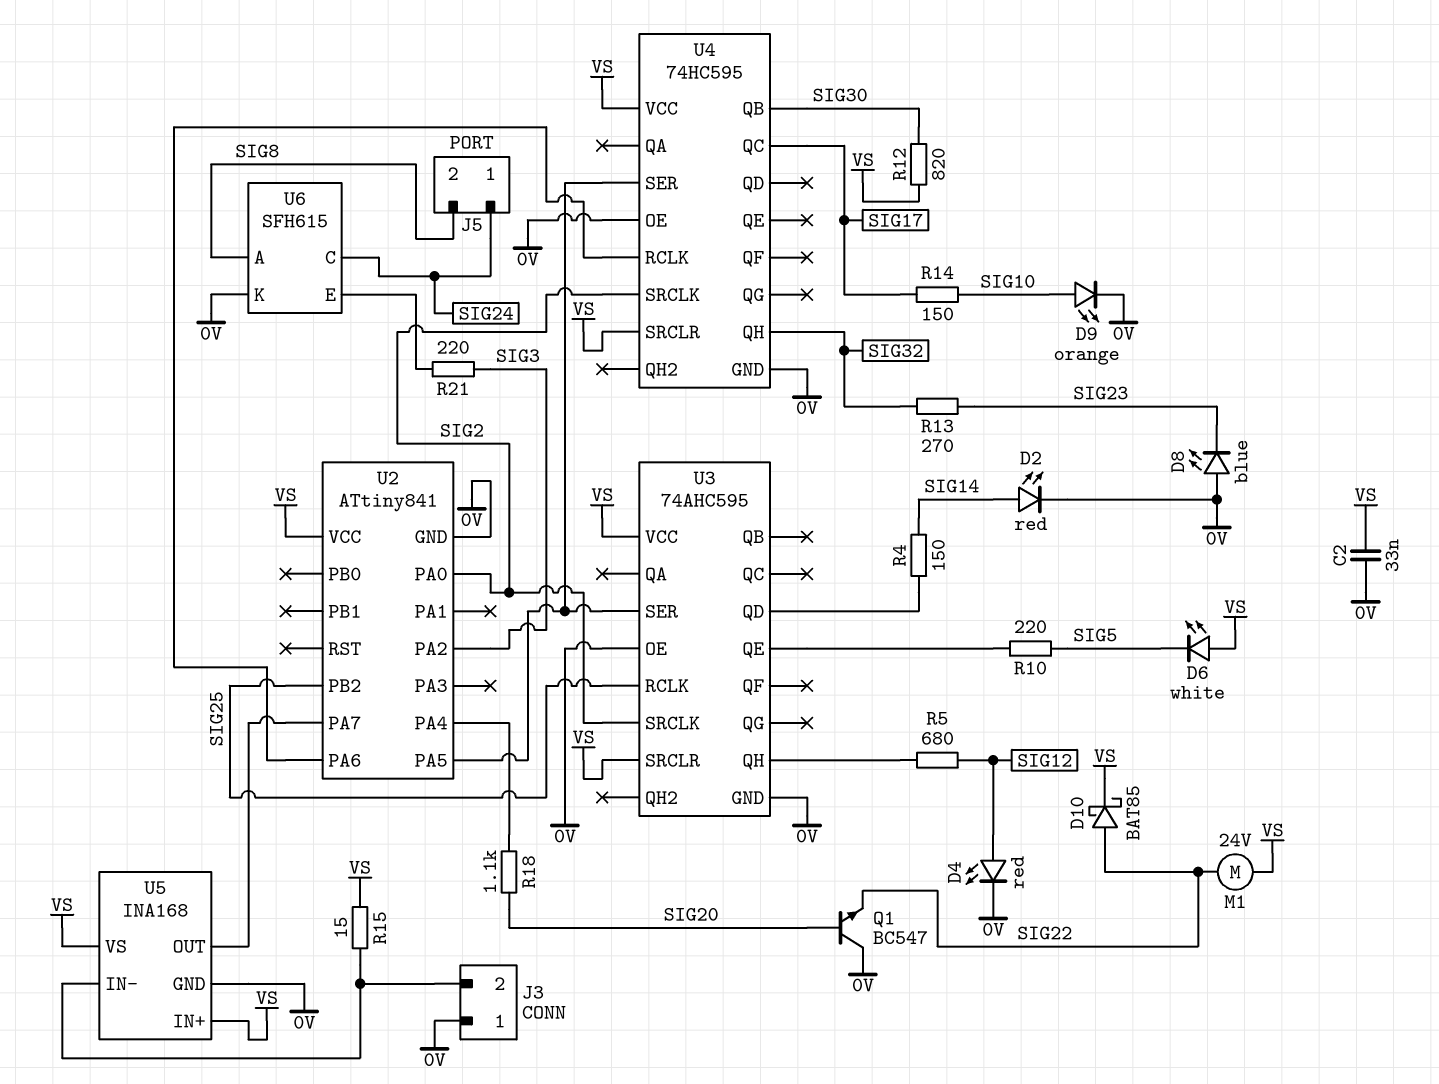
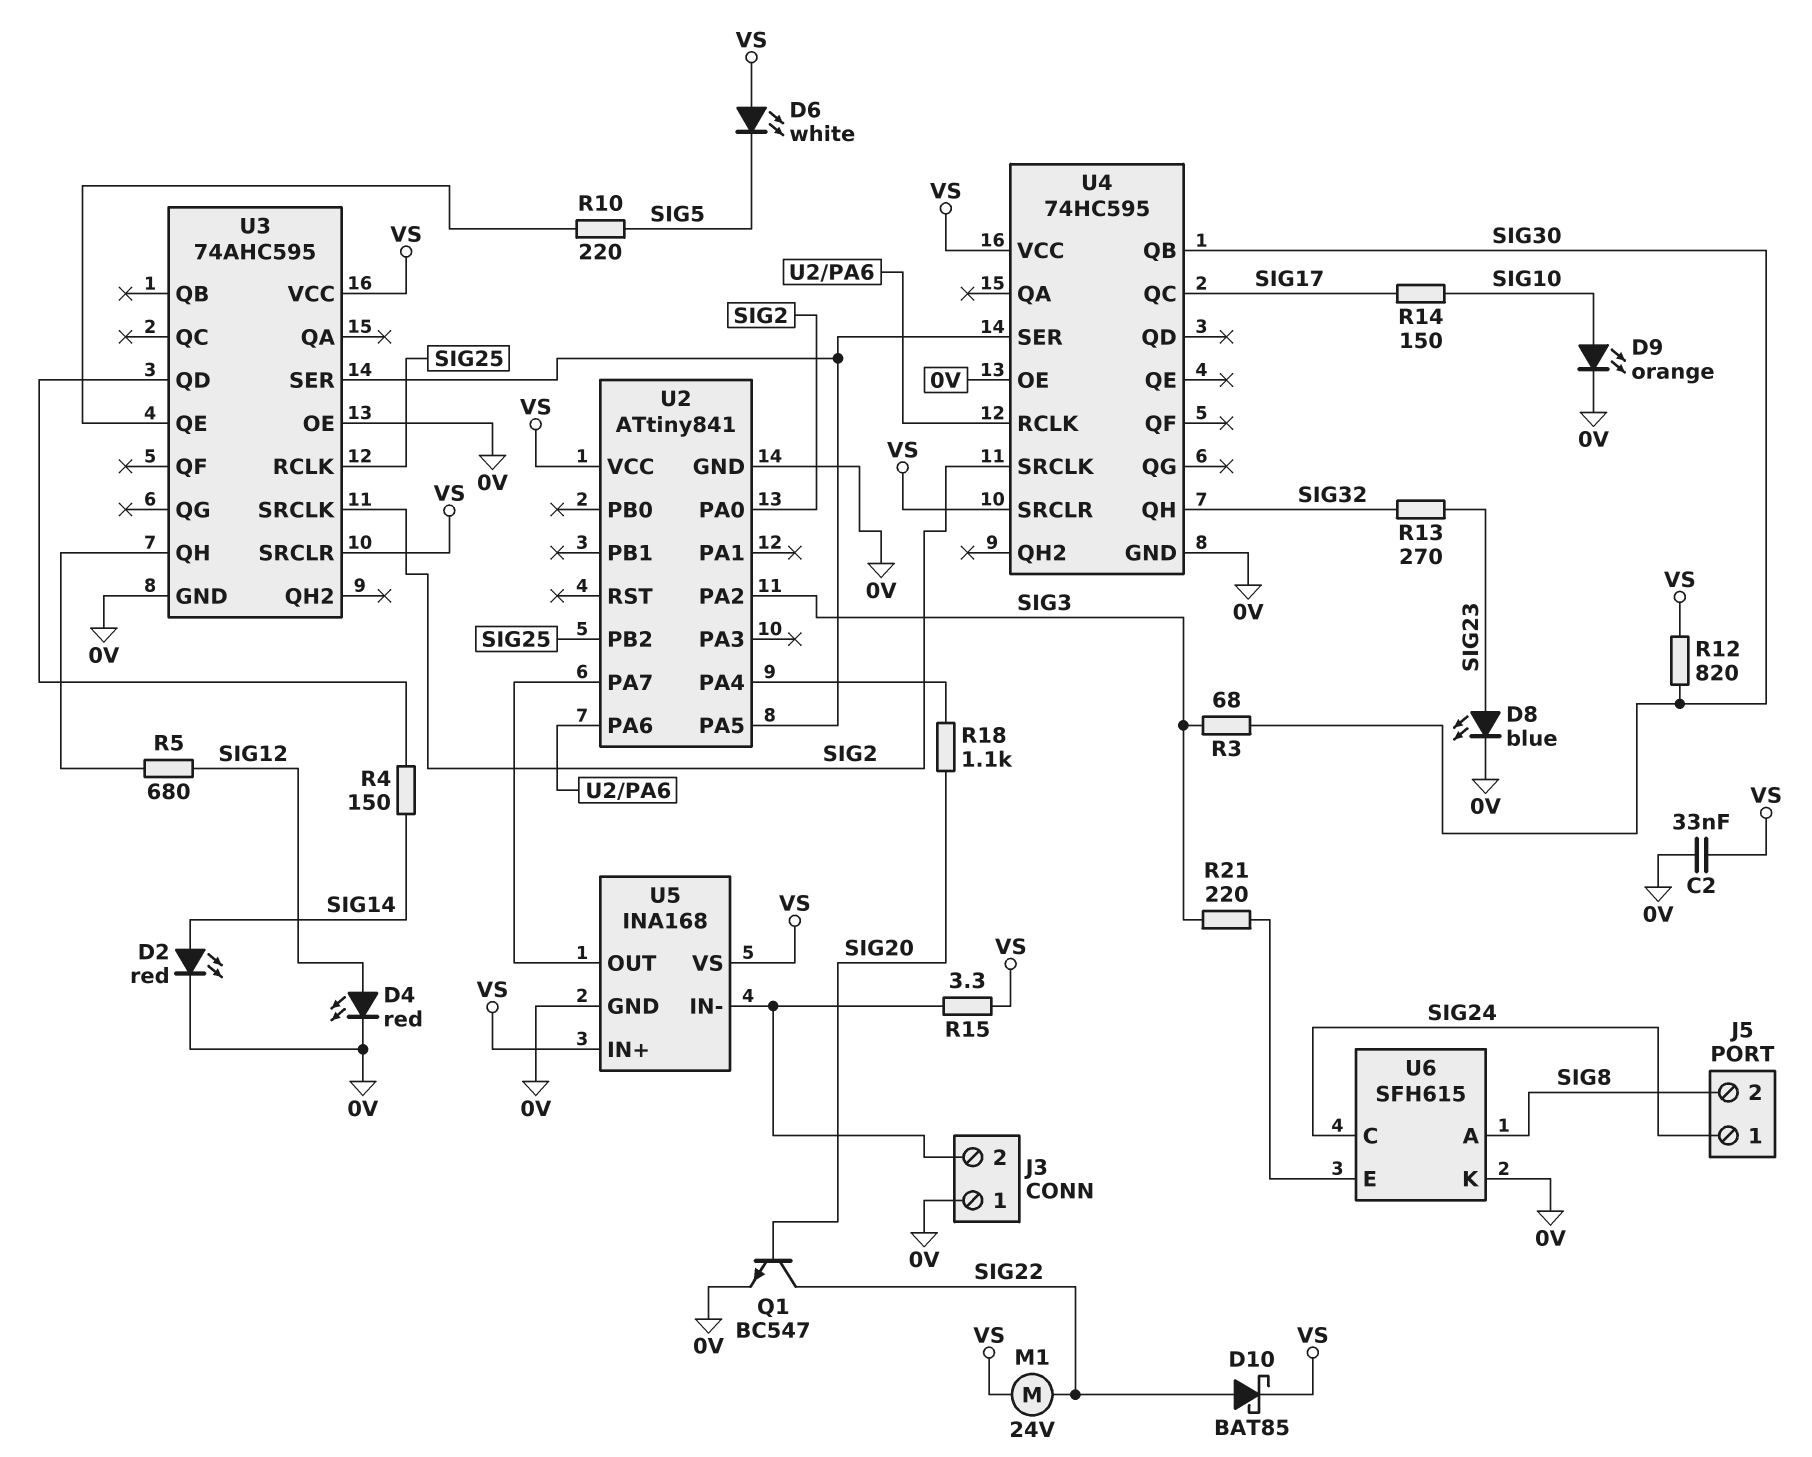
D8: LED blue (A 0V, K SIG23) -> LED blue (A SIG23, K 0V)
Q1: NPN BC547 (B SIG20, C 0V, E SIG22) -> NPN BC547 (B SIG20, C SIG22, E 0V)
R3: none -> 68 (SIG3, SIG30)
R15: 15 (J3/2, VS) -> 3.3 (J3/2, VS)

